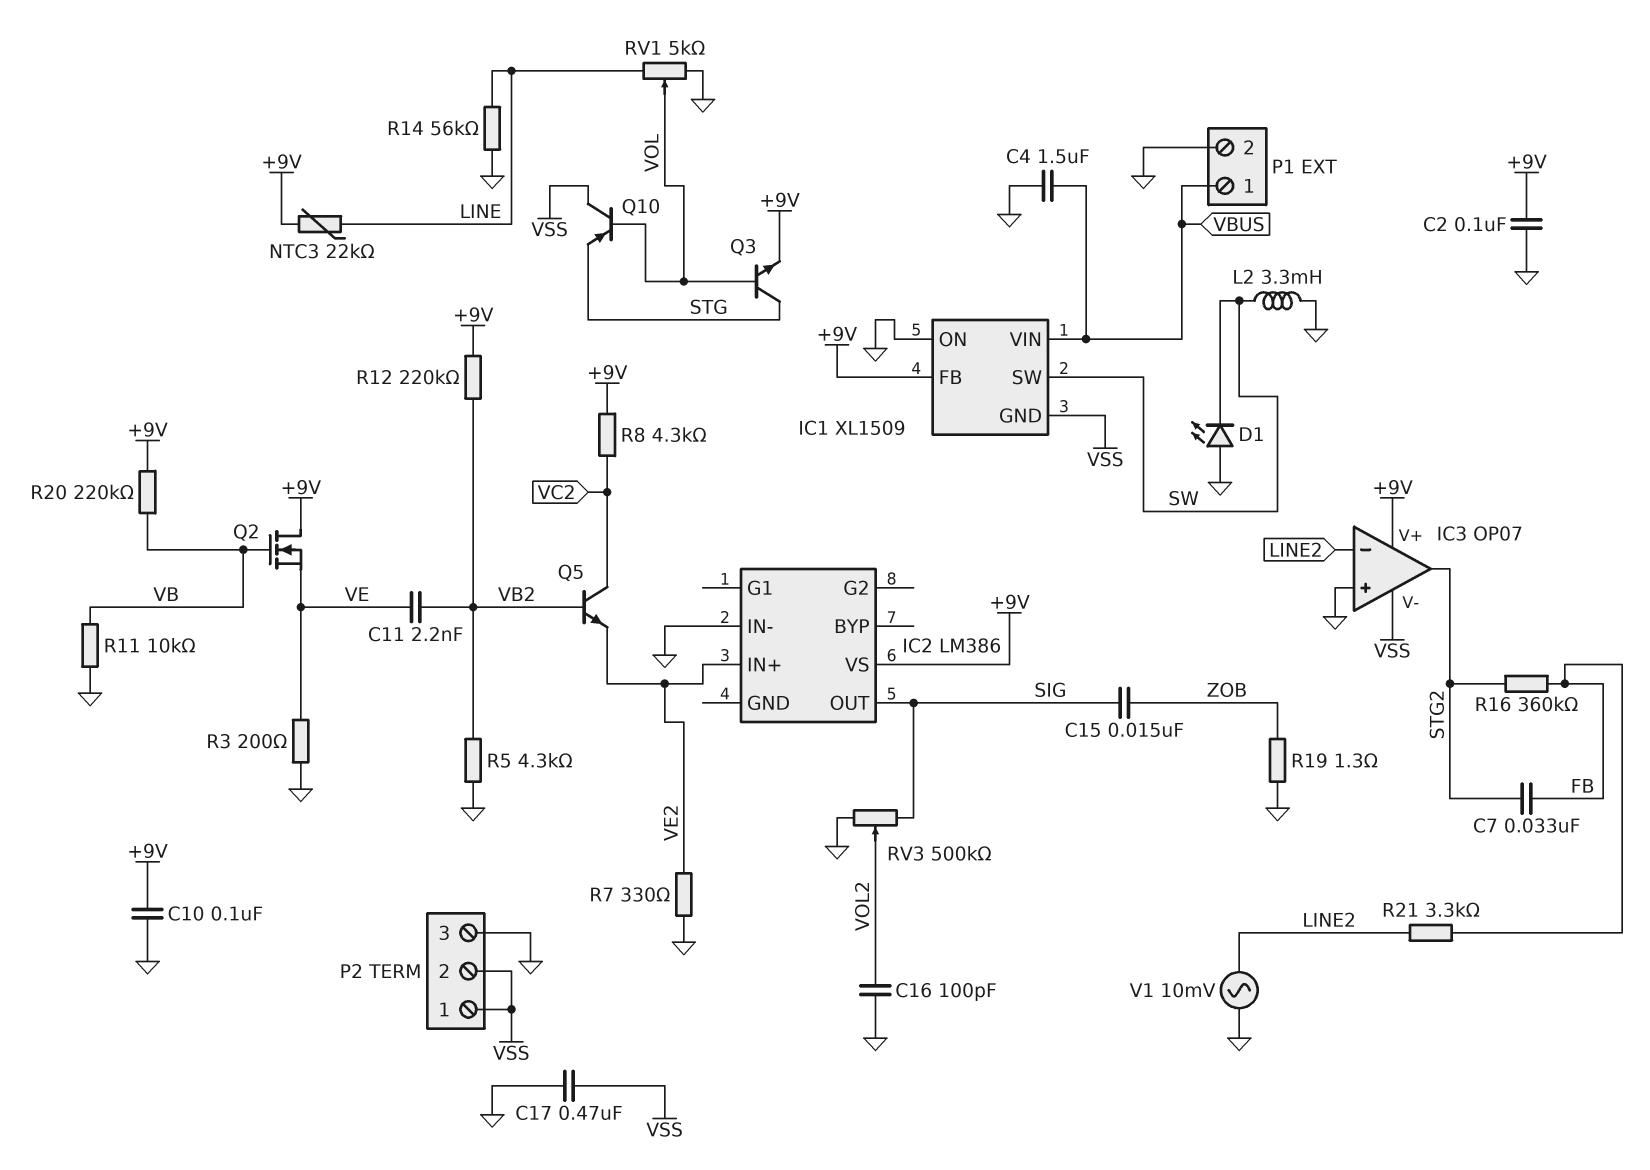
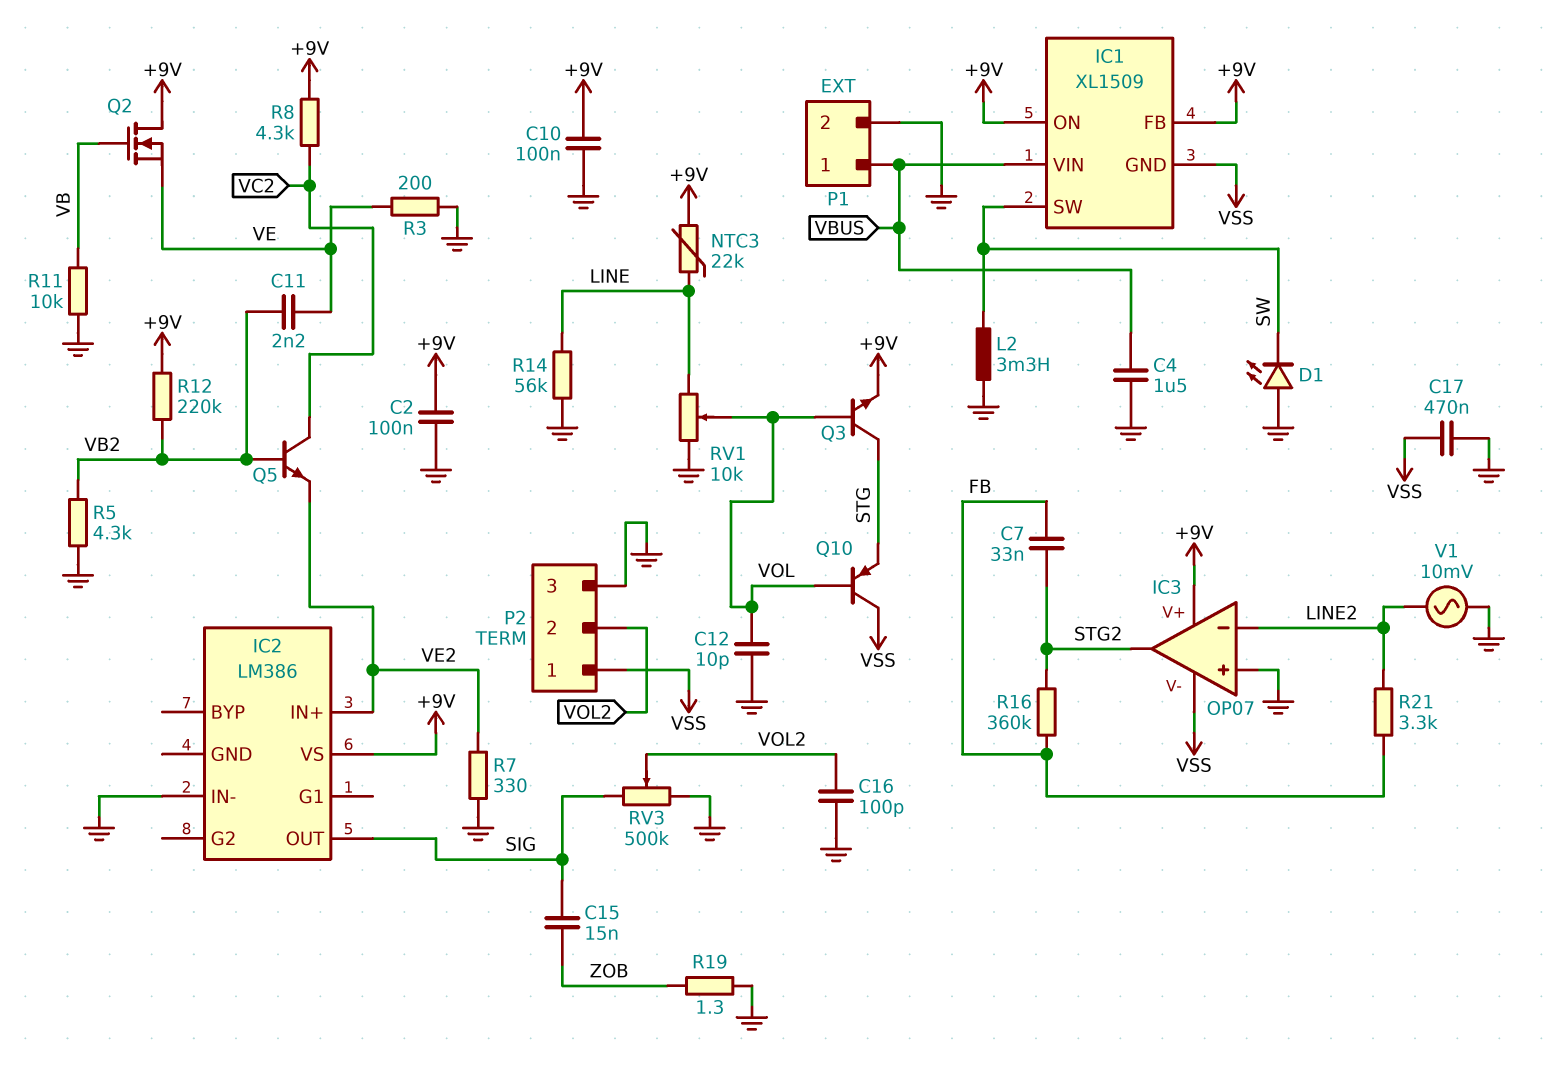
C12: none -> 10pF (GND, VOL)
IC1 pin ON: GND -> +9V
P2 pin 2: VSS -> VOL2
R20: 220k (+9V, VB) -> none
RV1: 5k (GND, LINE, wiper VOL) -> 10k (GND, LINE, wiper VOL)

